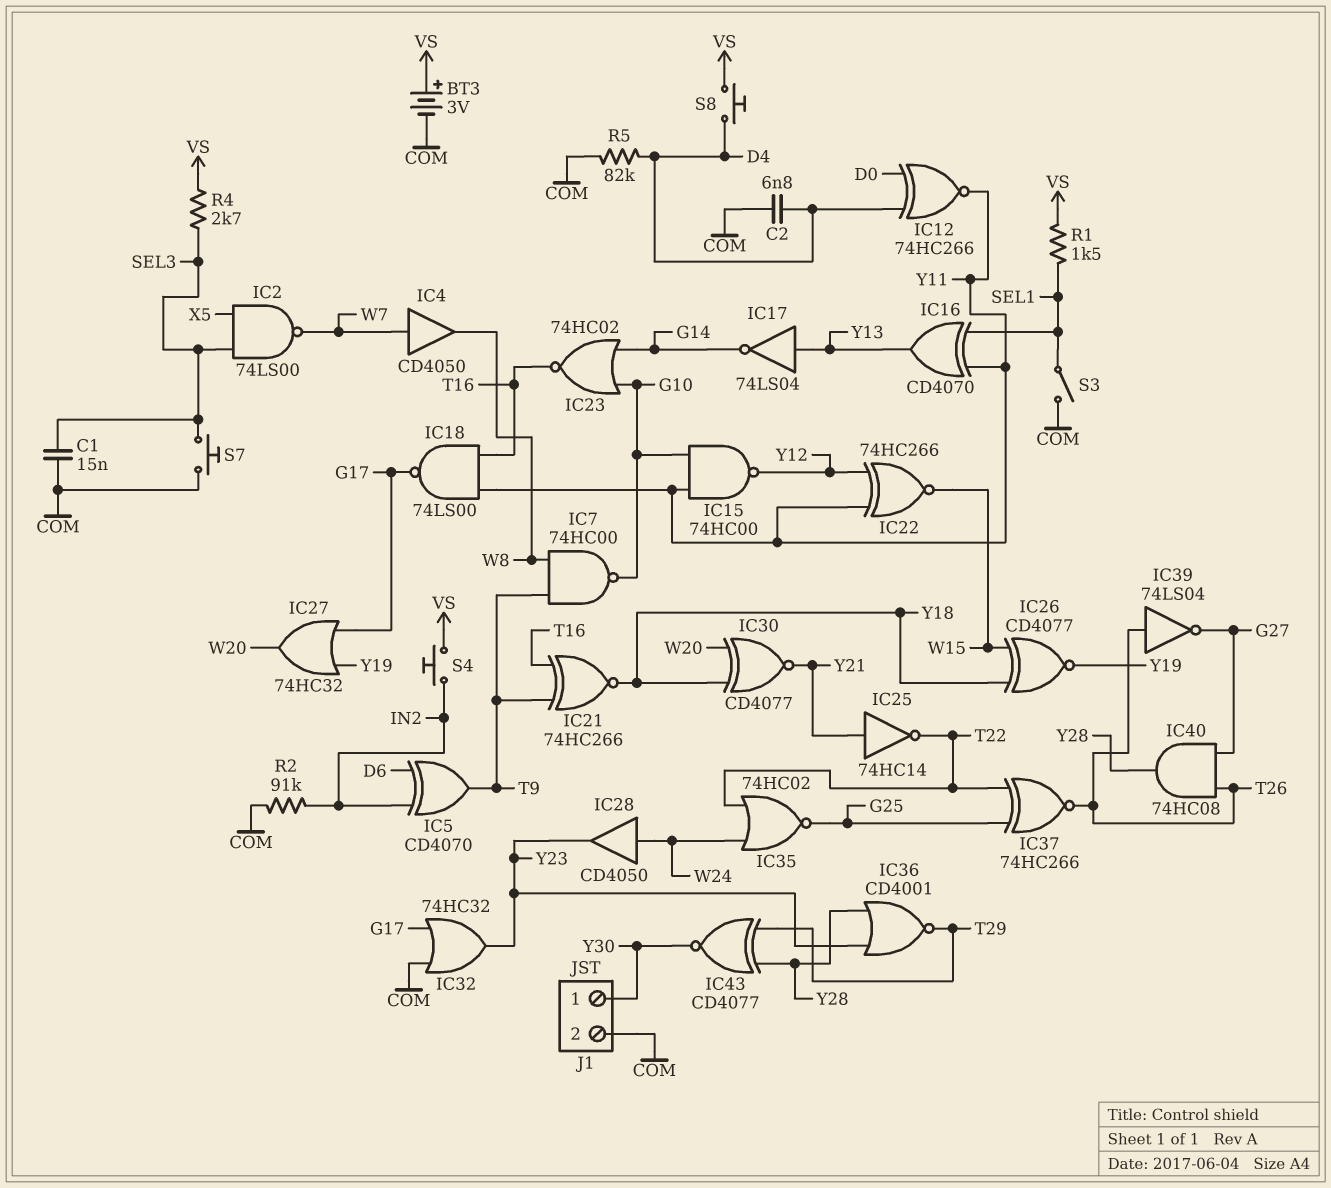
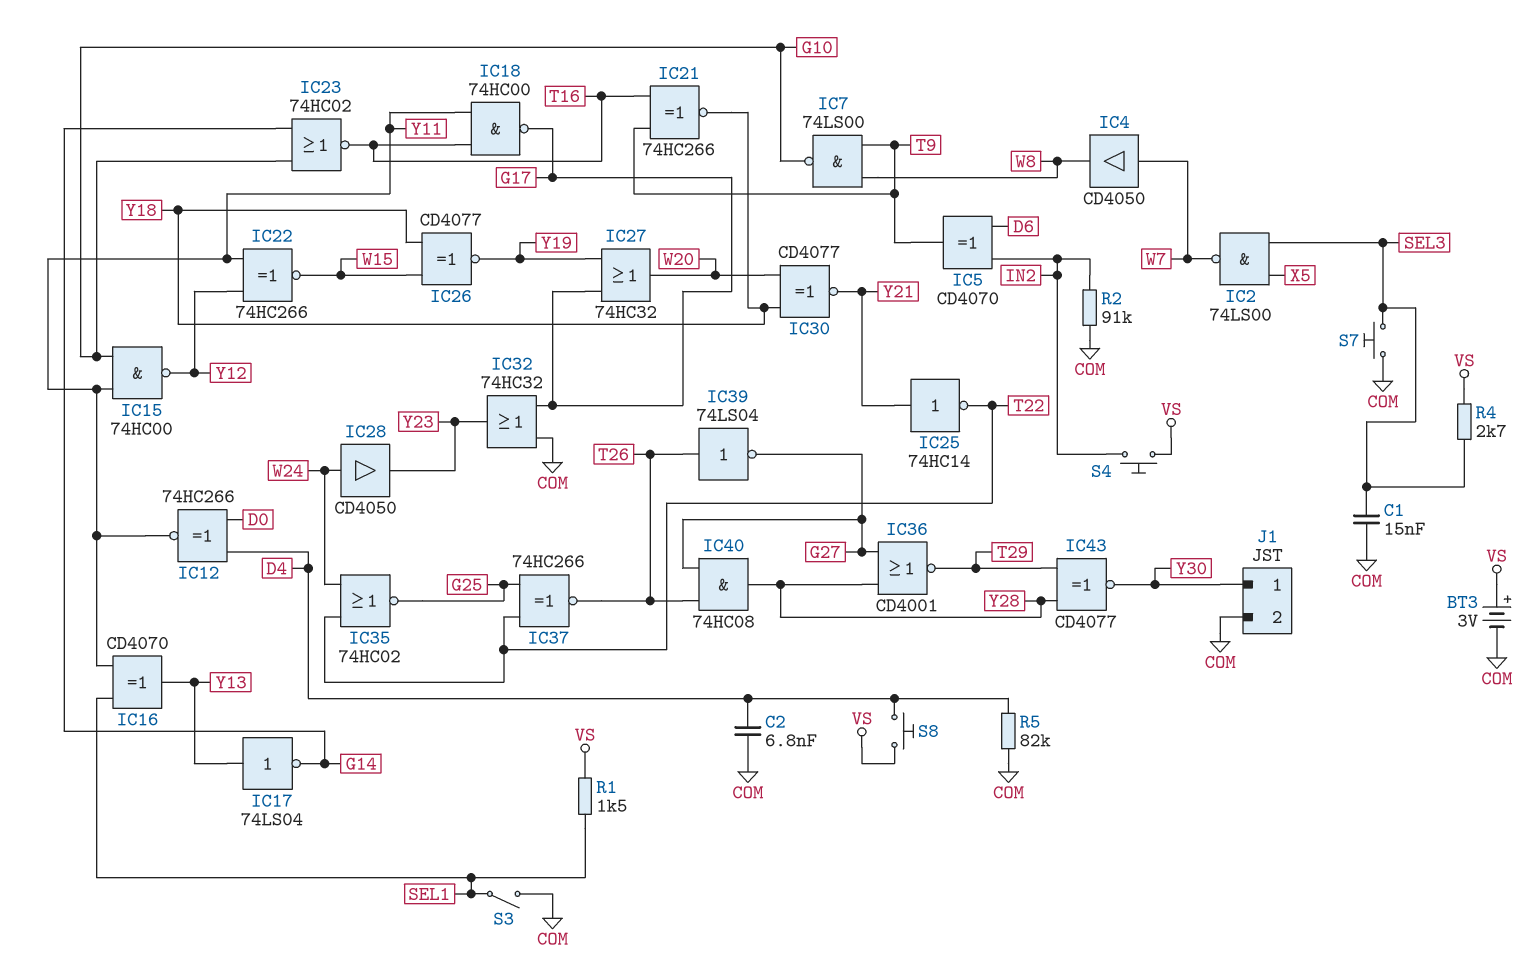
IC7: NAND 74HC00 (in T9, in W8, out G10) -> NAND 74LS00 (in T9, in W8, out G10)
IC18: NAND 74LS00 (in T16, in Y11, out G17) -> NAND 74HC00 (in T16, in Y11, out G17)
IC36: NOR CD4001 (in Y23, in Y28, out T29) -> NOR CD4001 (in G27, in Y28, out T29)

